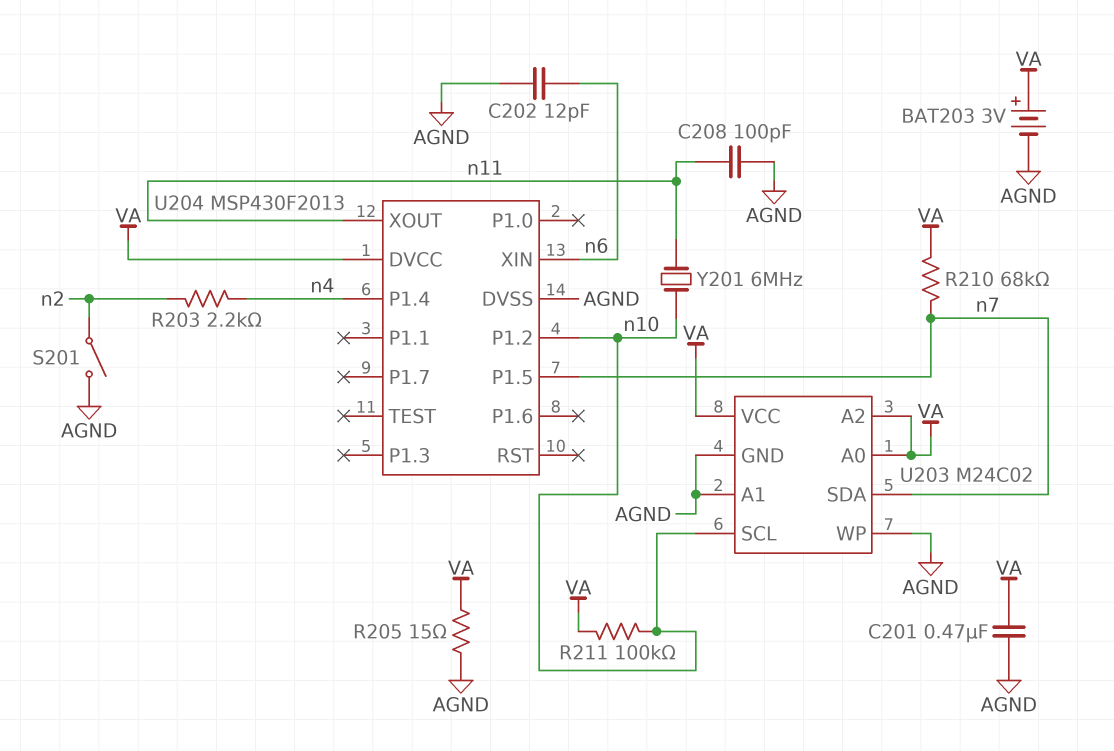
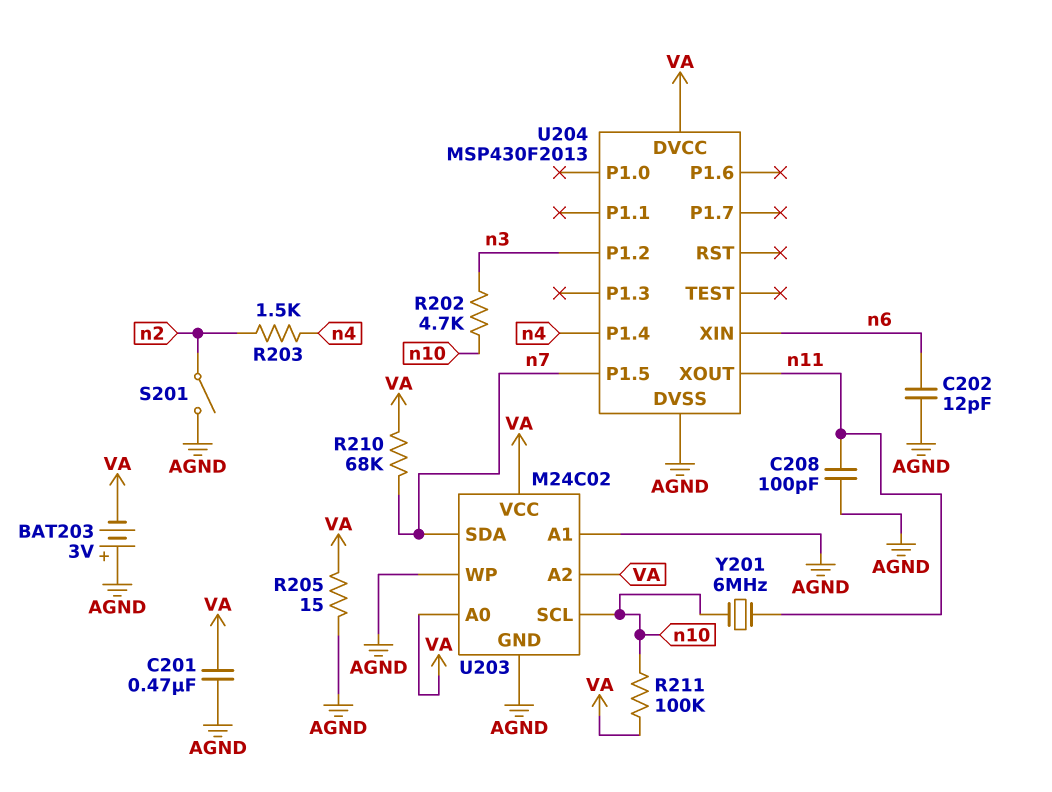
BAT203: 3V (plus VA, minus AGND) -> 3V (plus AGND, minus VA)
R202: none -> 4.7k (n3, n10)
R203: 2.2k (n2, n4) -> 1.5k (n2, n4)
U204 pin P1.2: n10 -> n3

